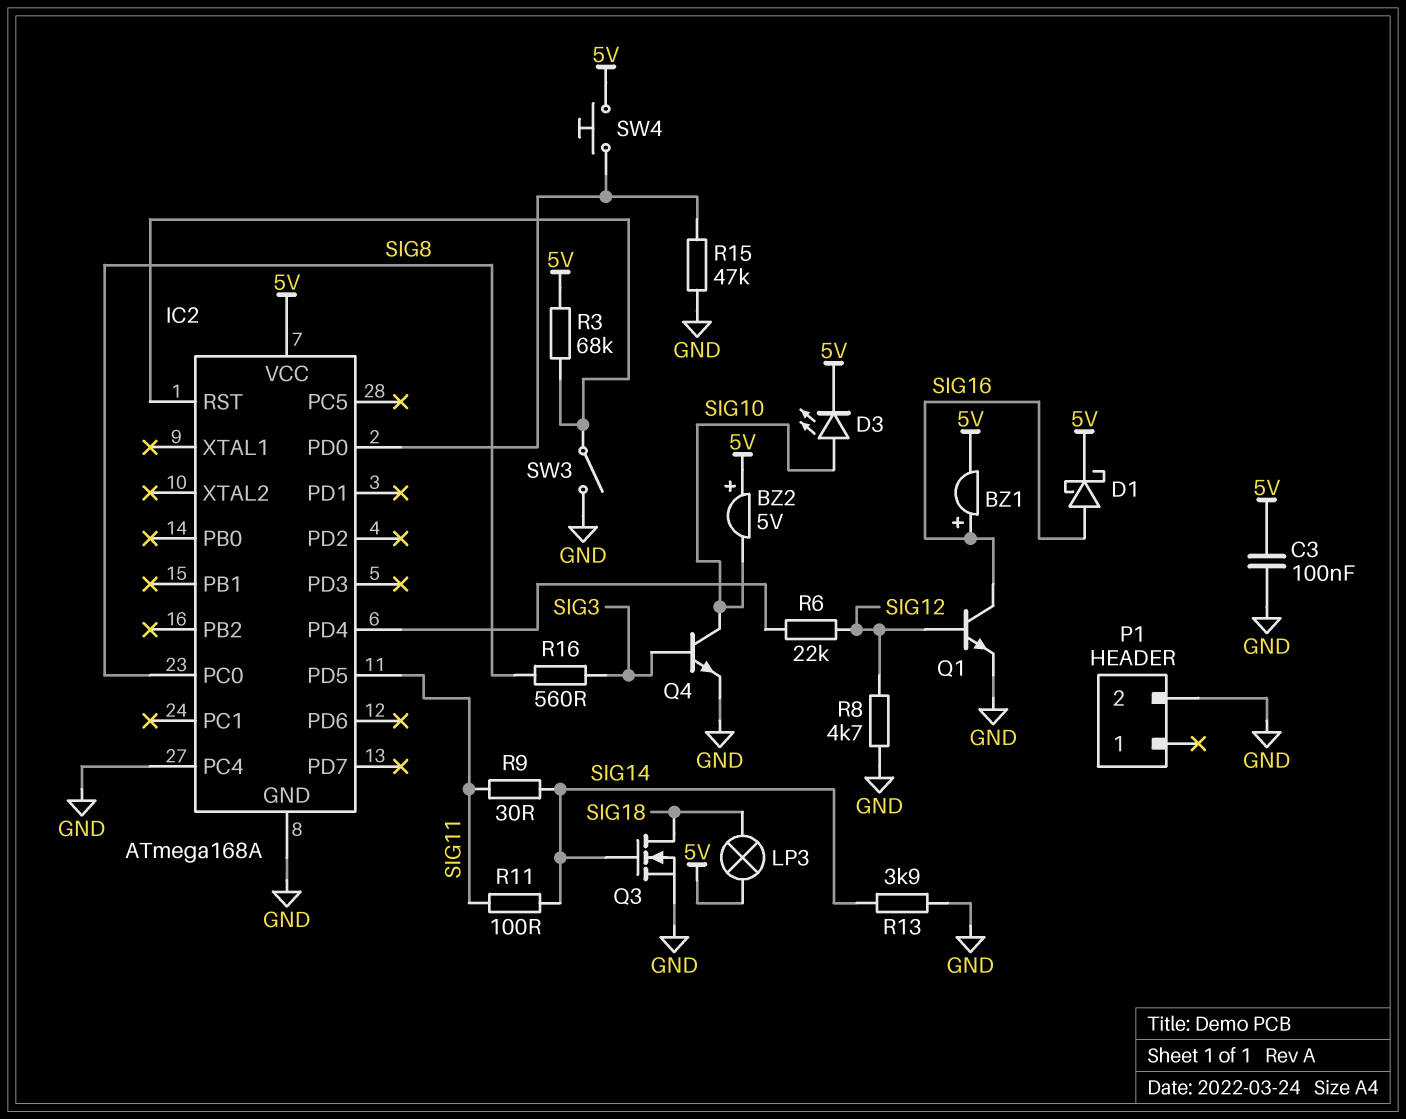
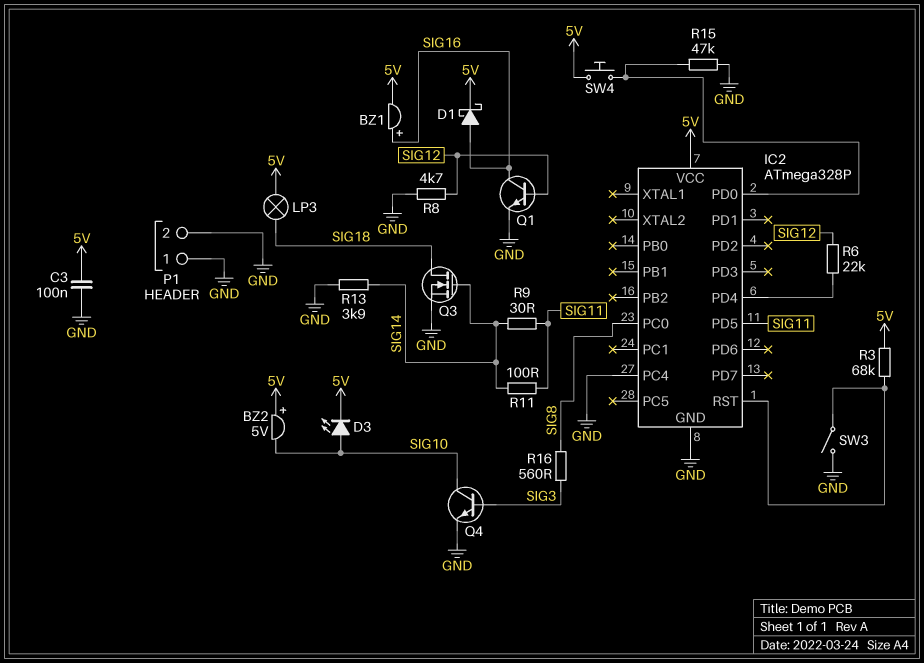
IC2: ATmega168A -> ATmega328P
P1 pin 1: none -> GND

